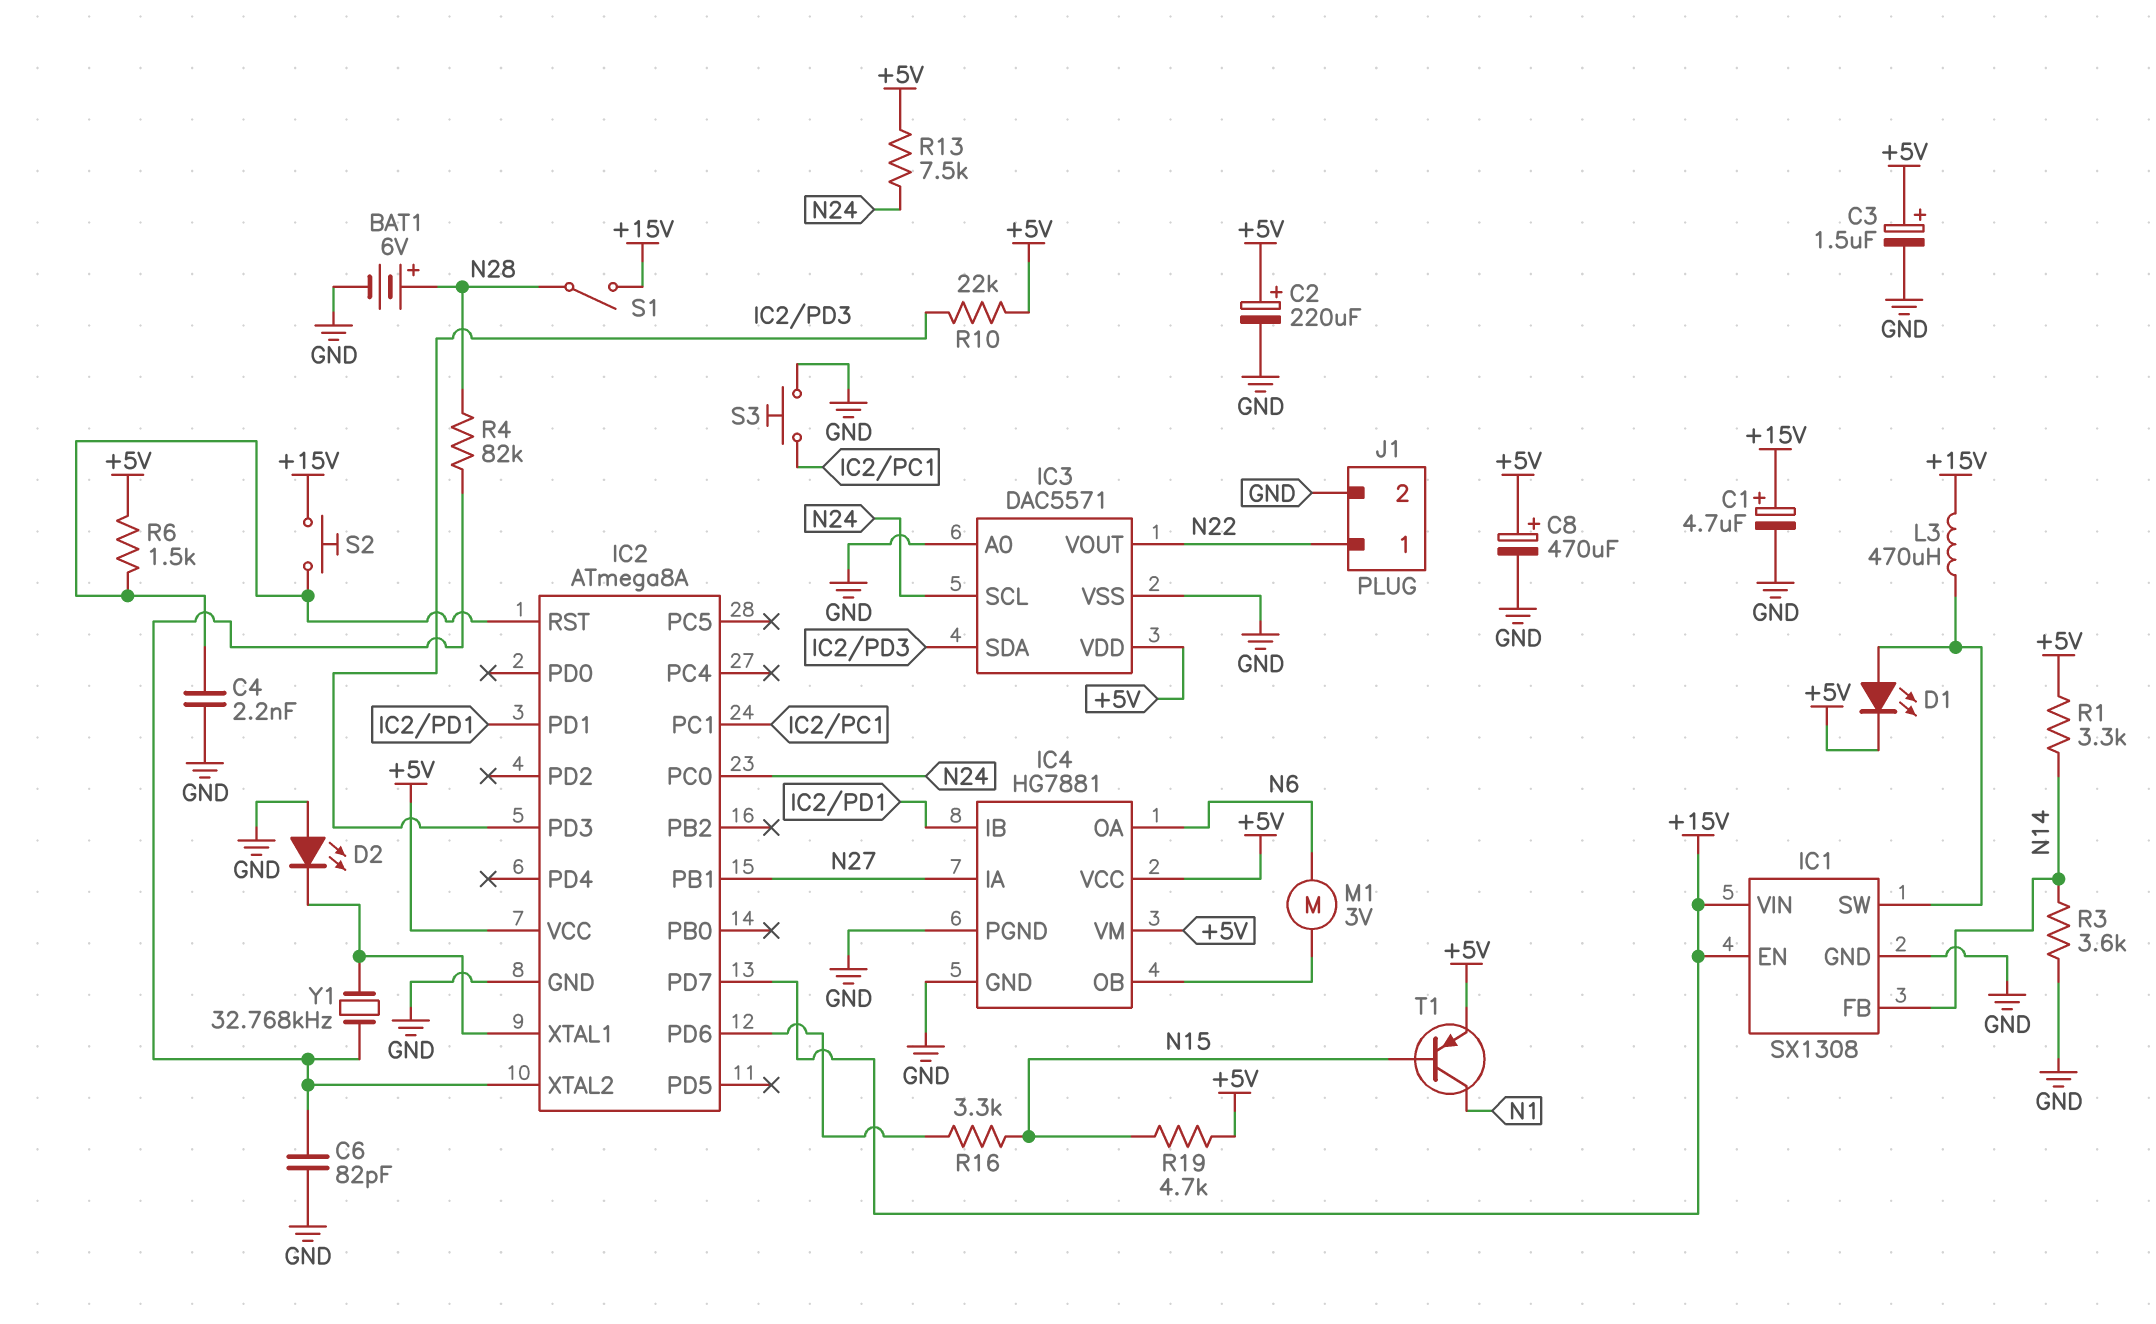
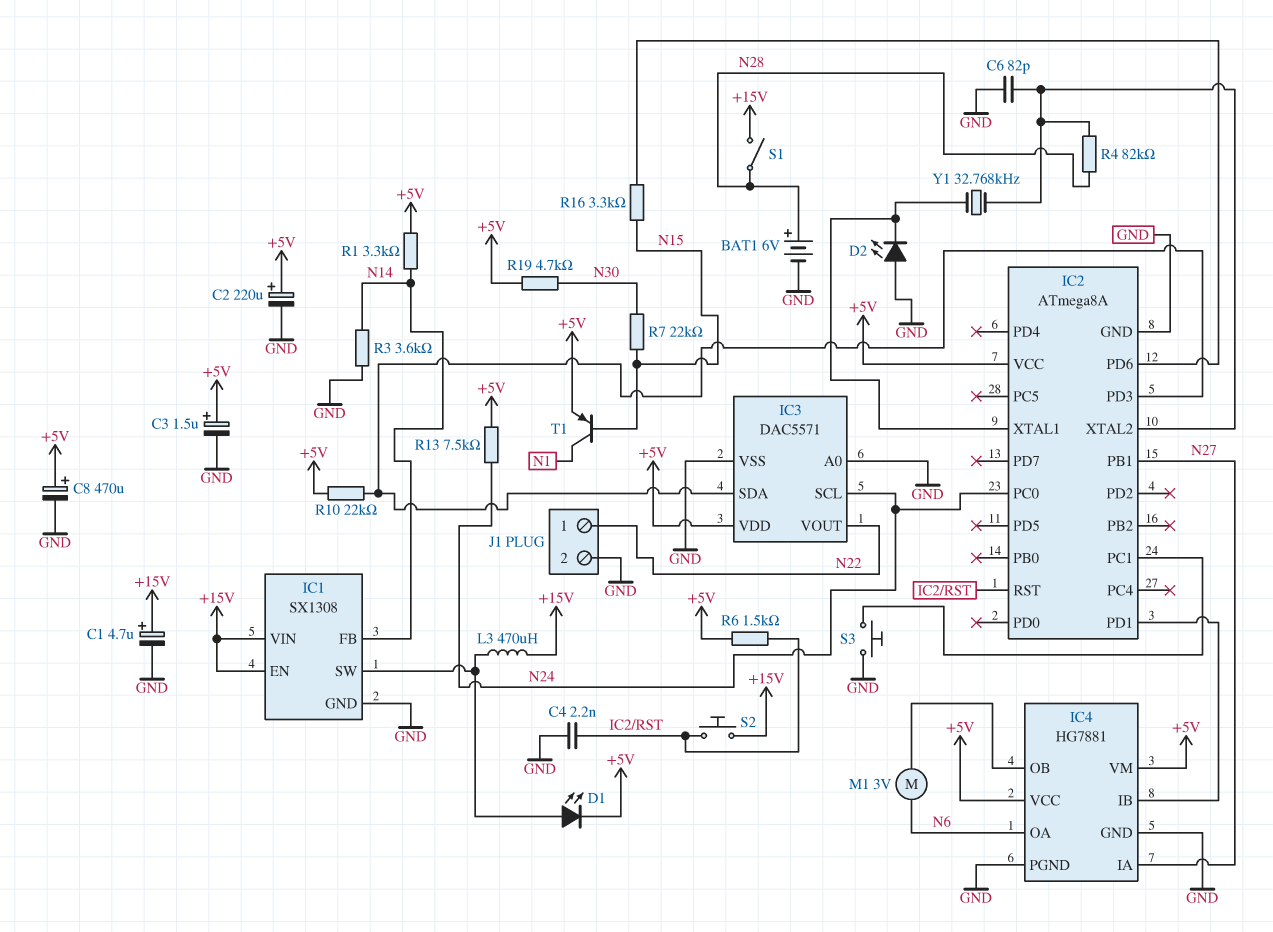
IC2 pin PD7: +15V -> none
R7: none -> 22k (N15, N30)
R19: 4.7k (+5V, N15) -> 4.7k (+5V, N30)

